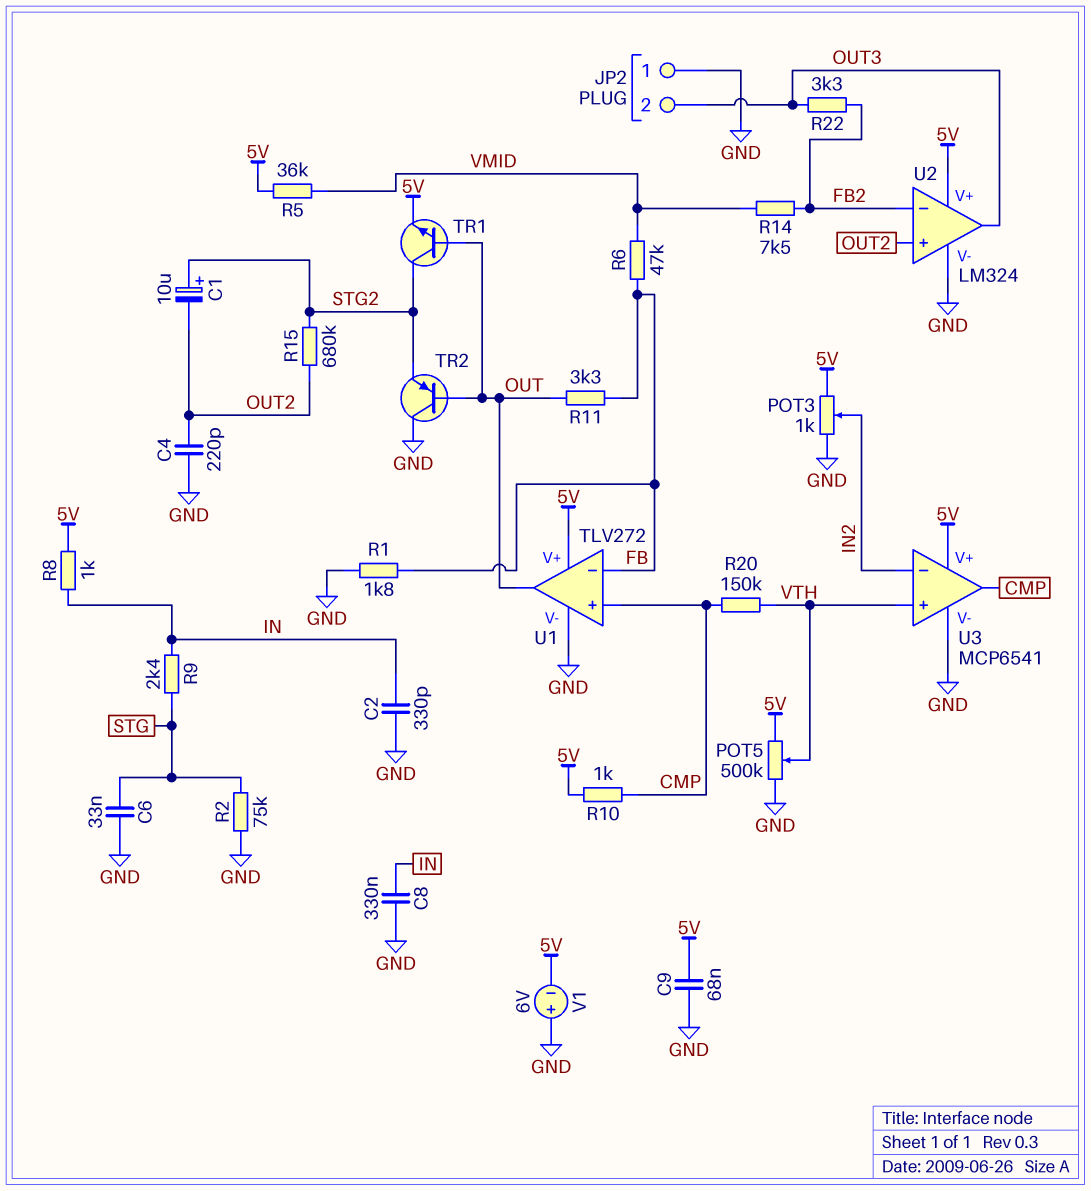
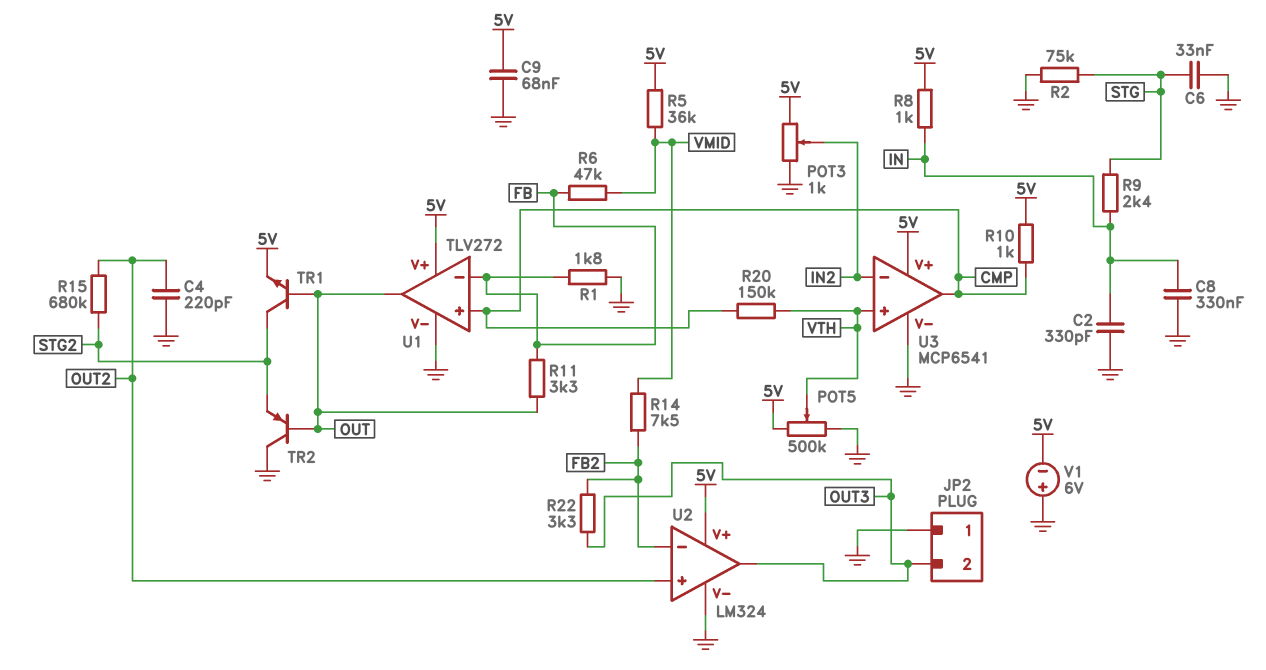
C1: 10uF (plus STG2, minus OUT2) -> none

